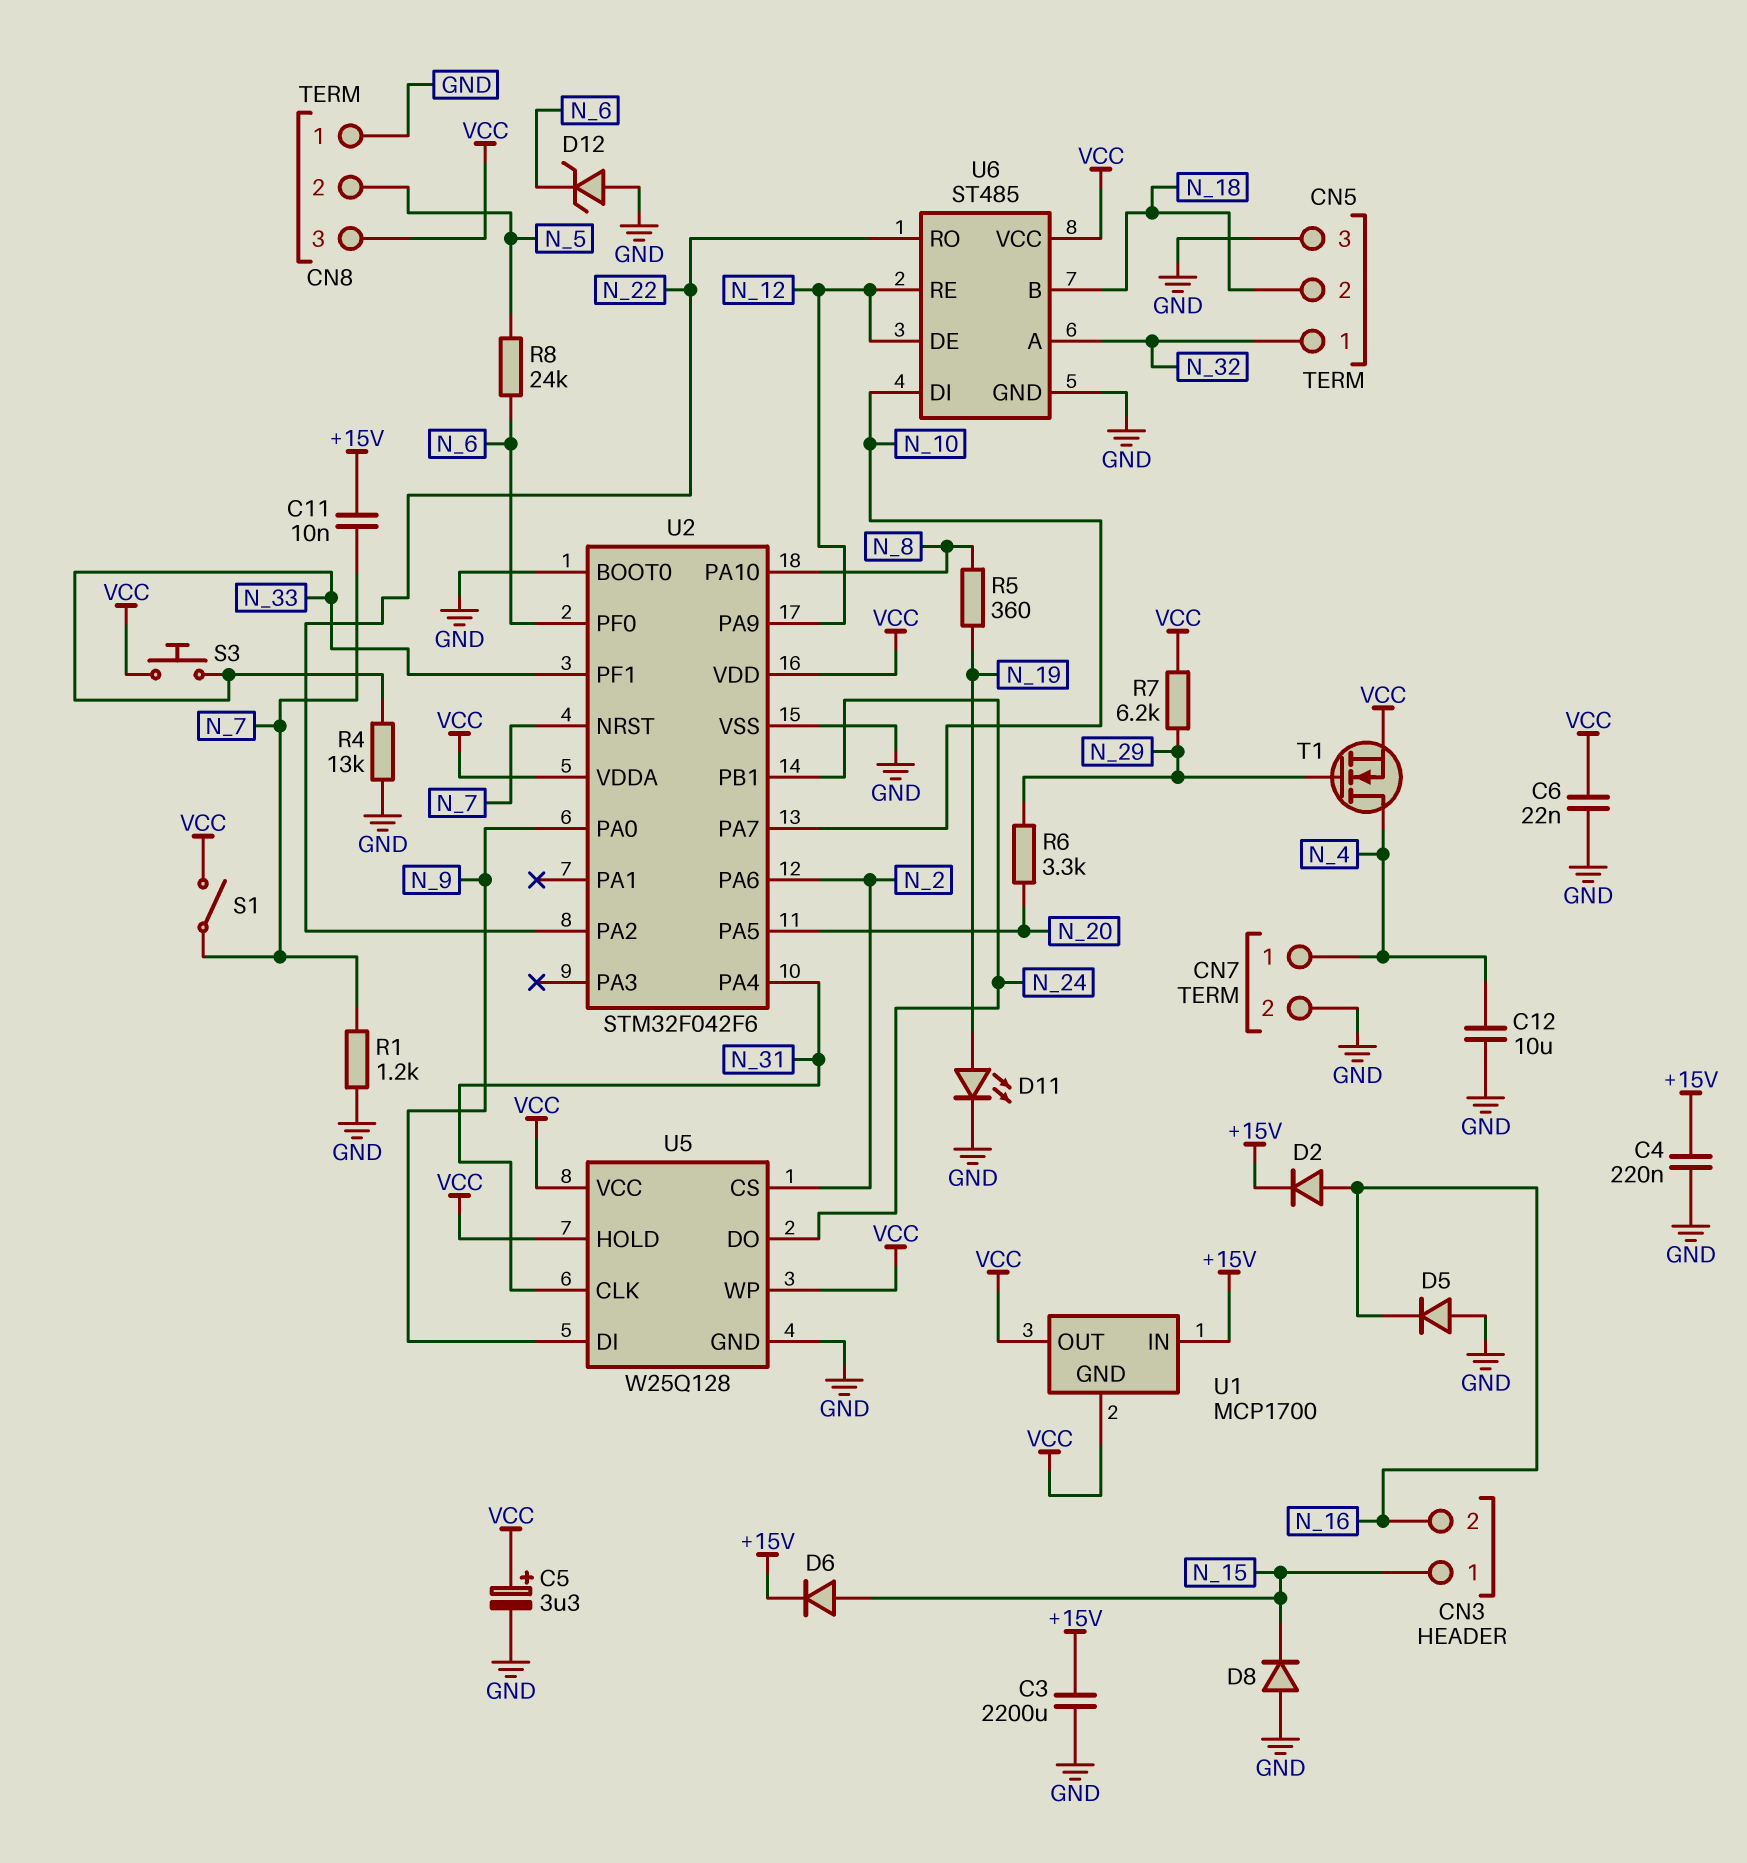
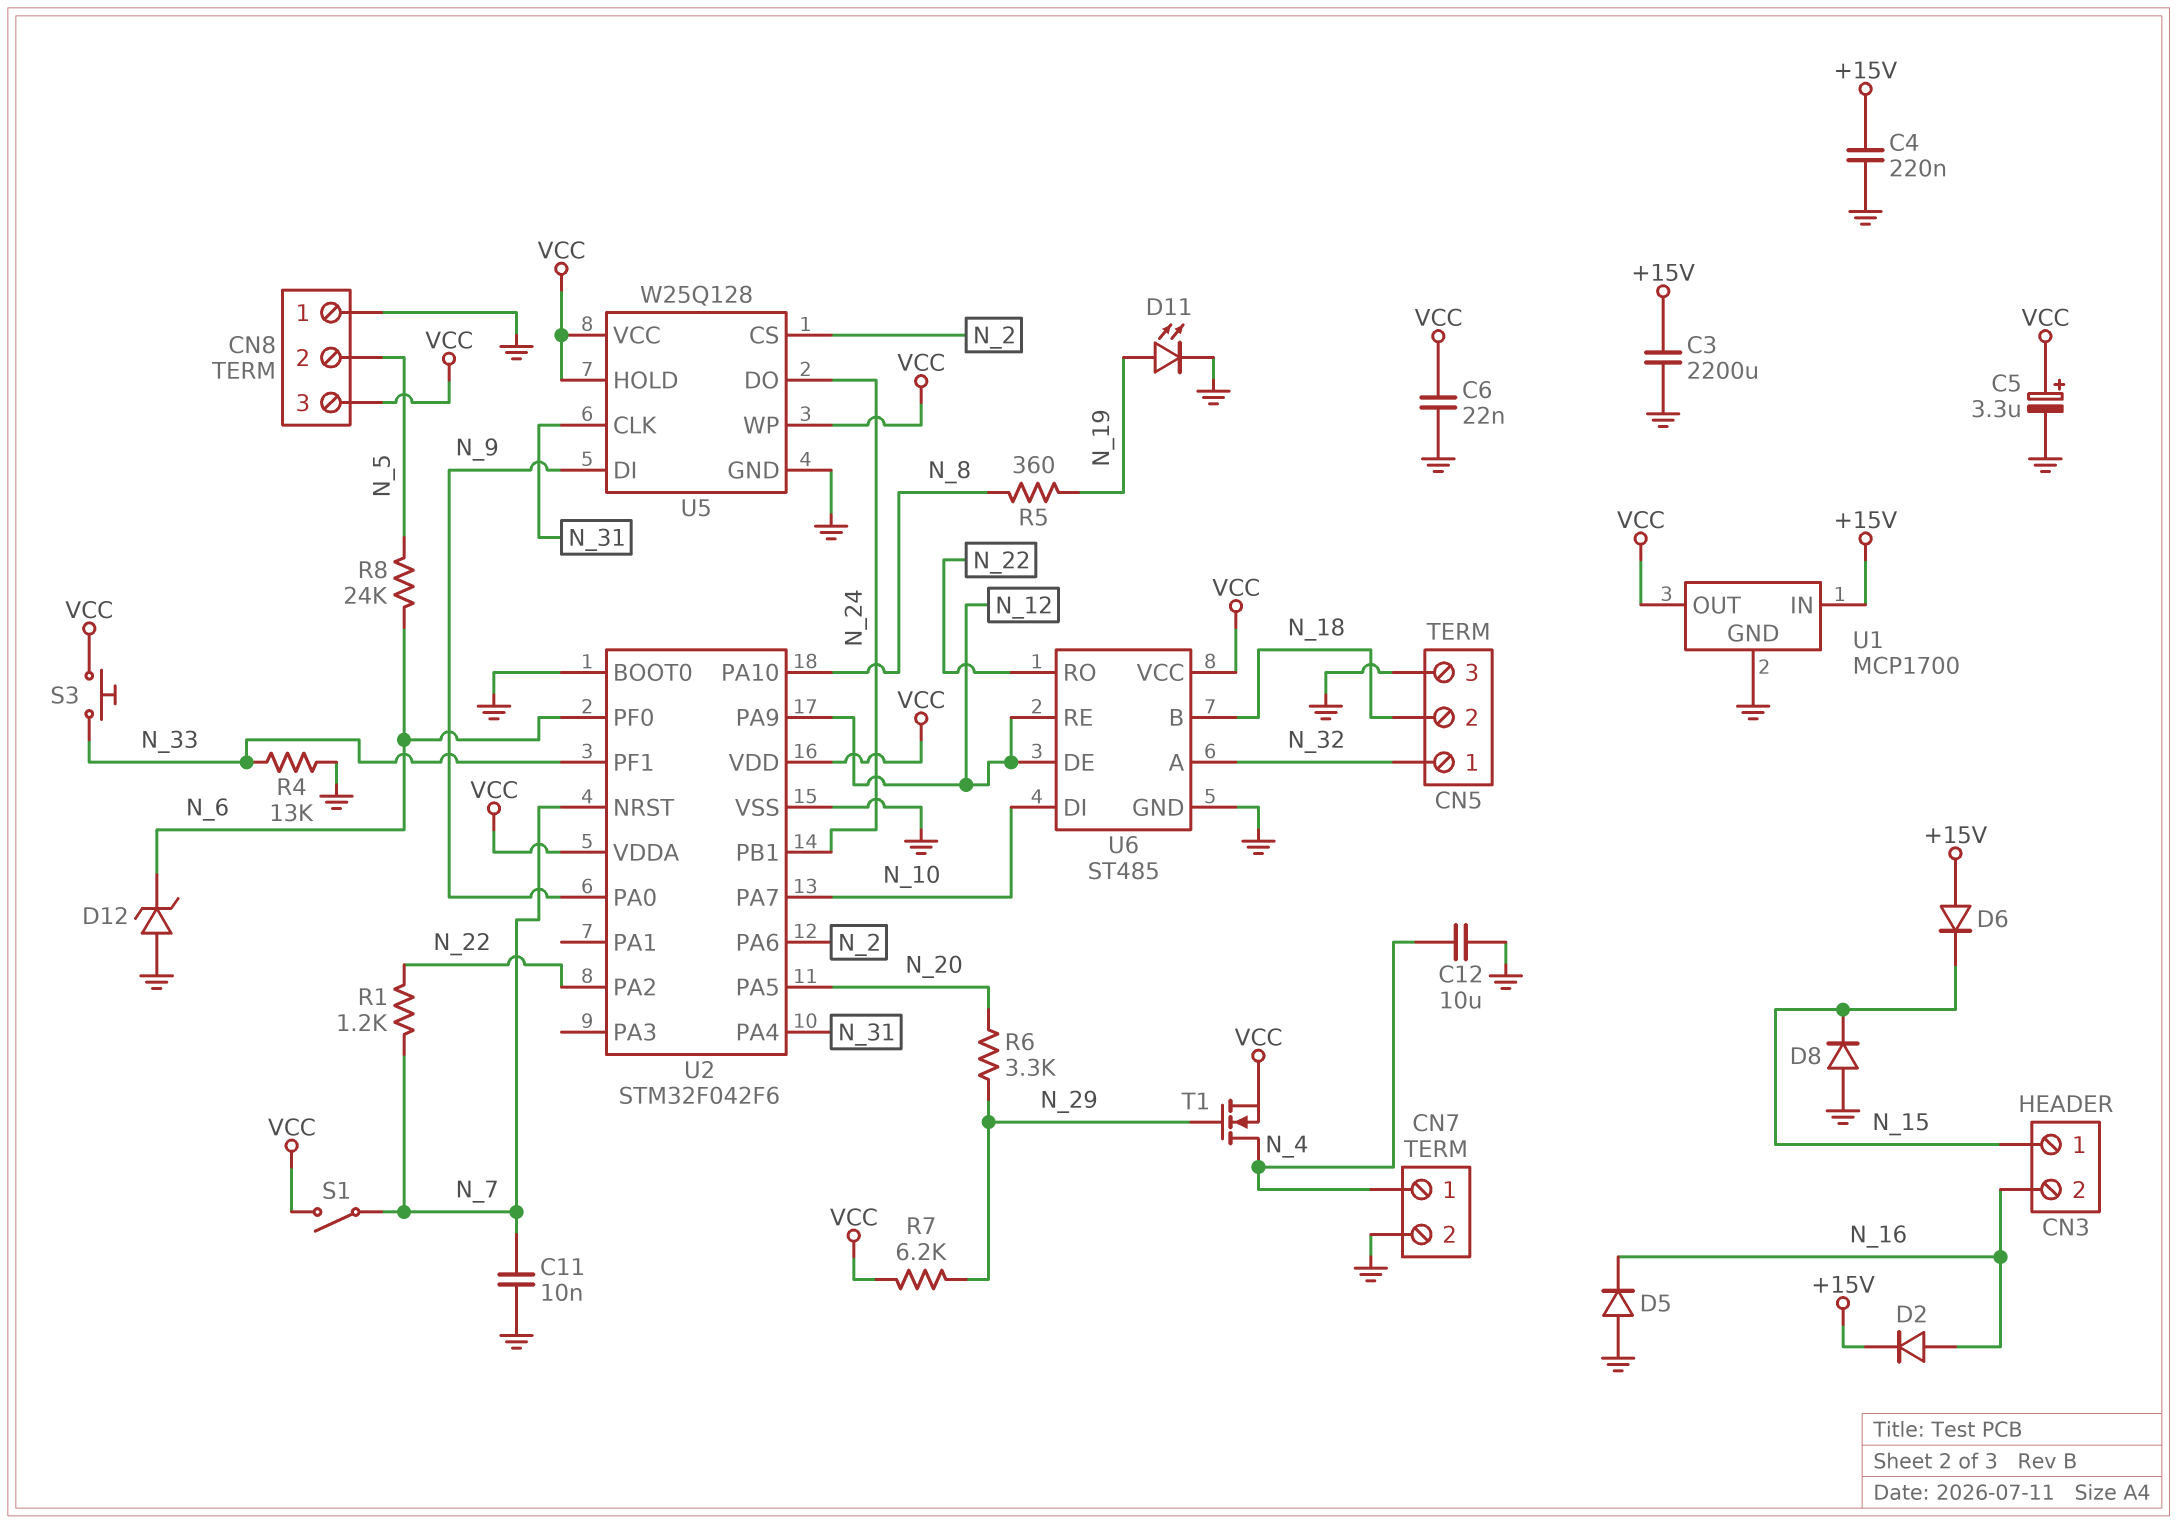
C11: 10nF (+15V, N_7) -> 10nF (GND, N_7)
D6: diode (A N_15, K +15V) -> diode (A +15V, K N_15)
R1: 1.2k (GND, N_7) -> 1.2k (N_7, N_22)
U1 pin GND: VCC -> GND

